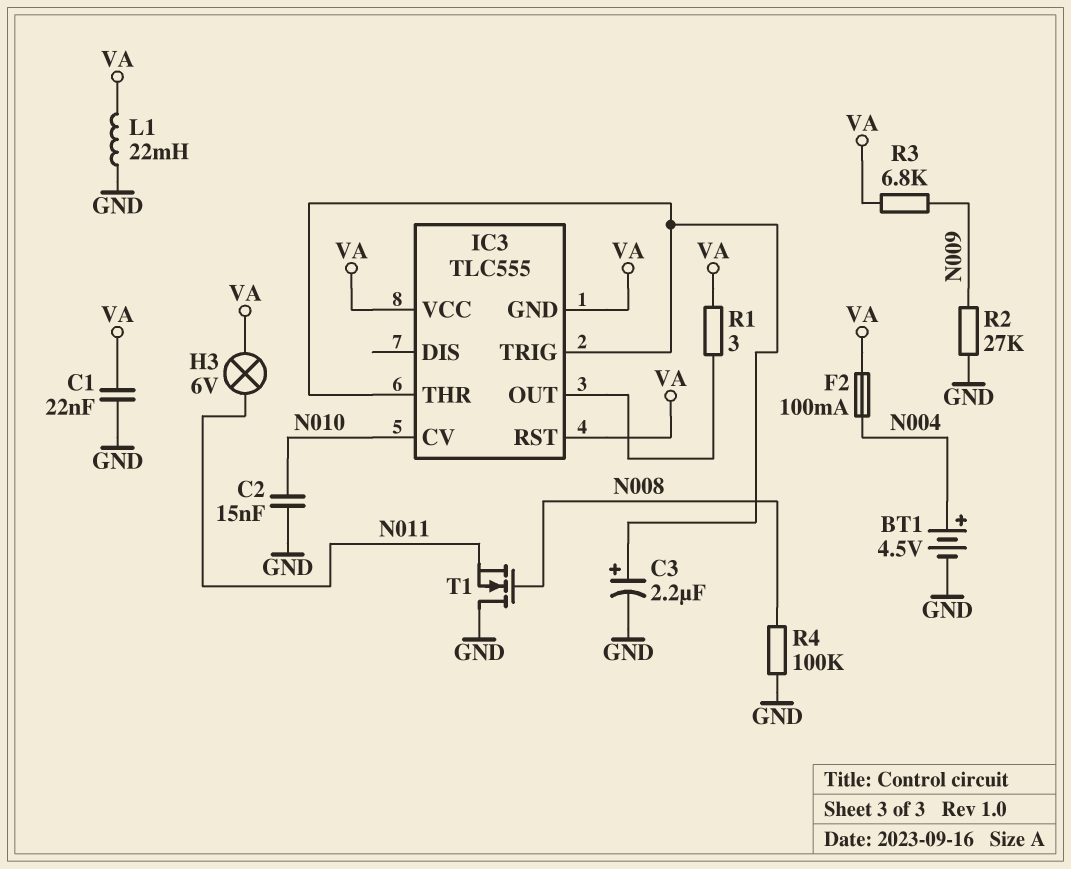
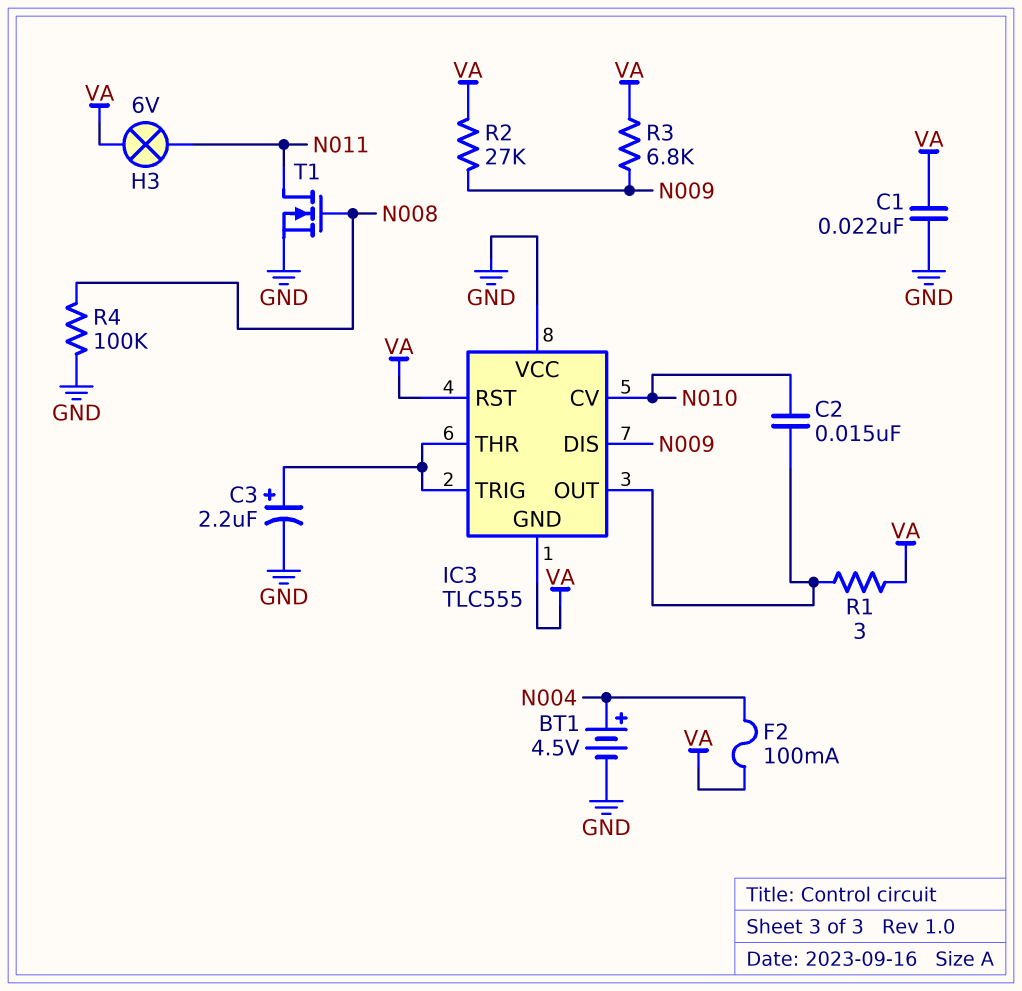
C2: 15nF (GND, N010) -> 15nF (IC3/OUT, N010)
IC3 pin DIS: none -> N009
IC3 pin VCC: VA -> GND
L1: 22mH (GND, VA) -> none
R2: 27k (GND, N009) -> 27k (N009, VA)
T1: NMOS (G N008, D GND, S N011) -> NMOS (G N008, D N011, S GND)

